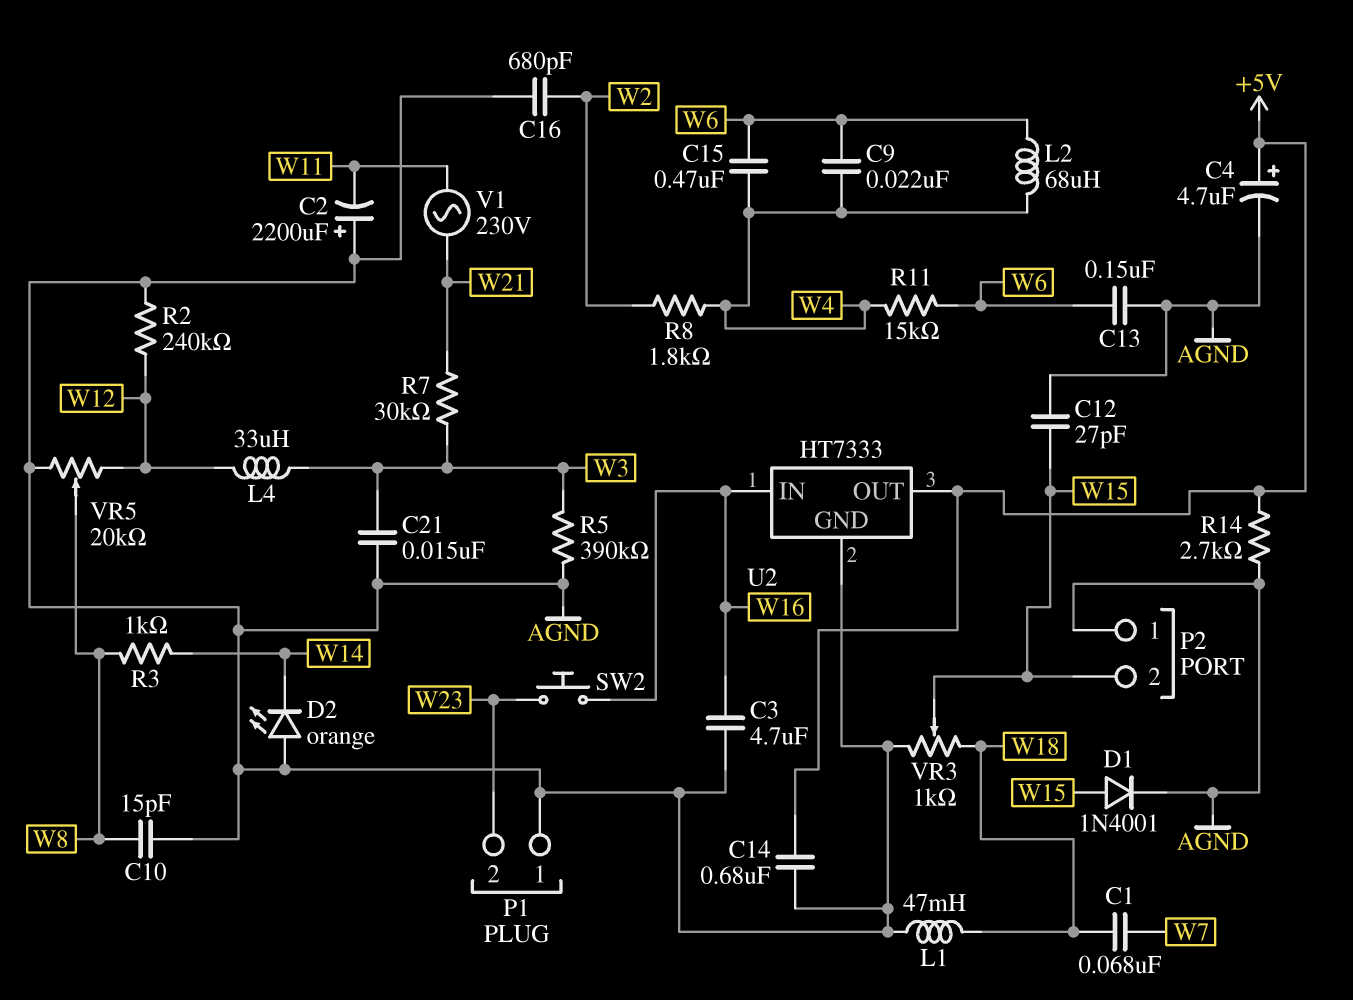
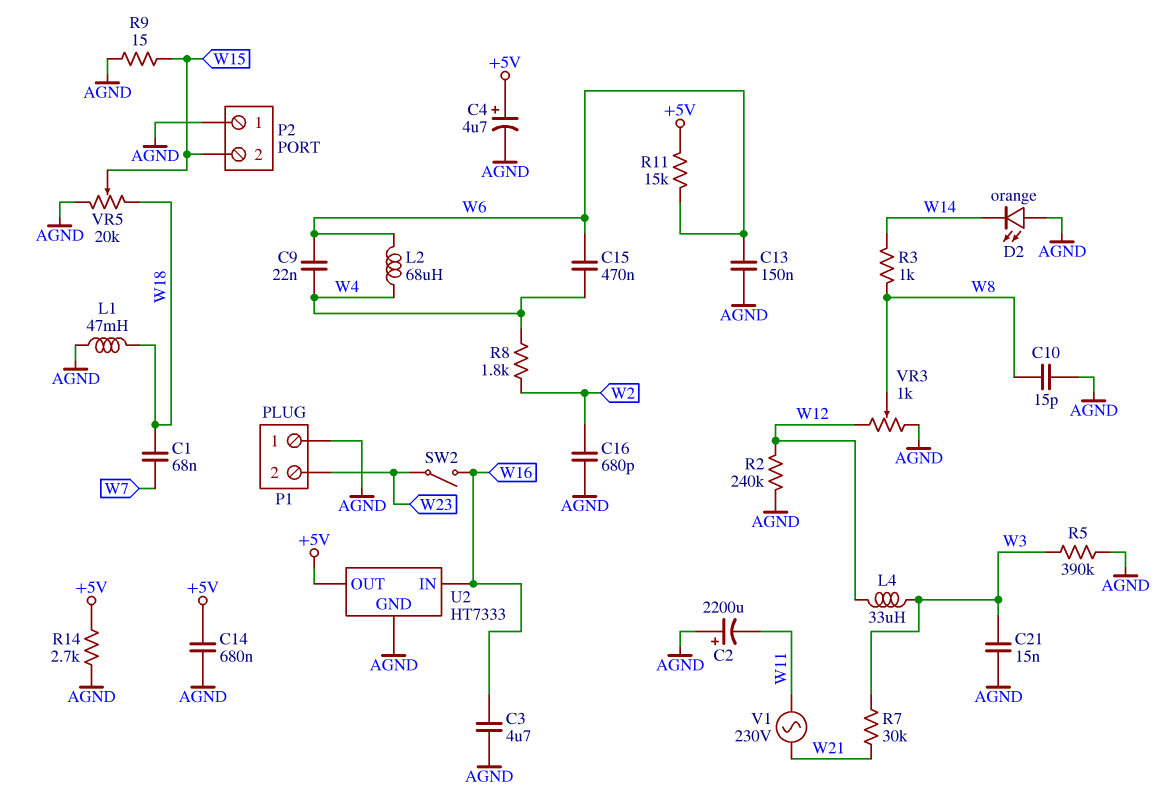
C12: 27pF (AGND, W15) -> none
D1: diode 1N4001 (A W15, K AGND) -> none
R9: none -> 15 (AGND, W15)
R11: 15k (W4, W6) -> 15k (+5V, W6)
SW2: button (W16, W23) -> switch (W16, W23)
VR3: 1k (AGND, W18, wiper W15) -> 1k (AGND, W12, wiper W8)
VR5: 20k (AGND, W12, wiper W8) -> 20k (AGND, W18, wiper W15)

